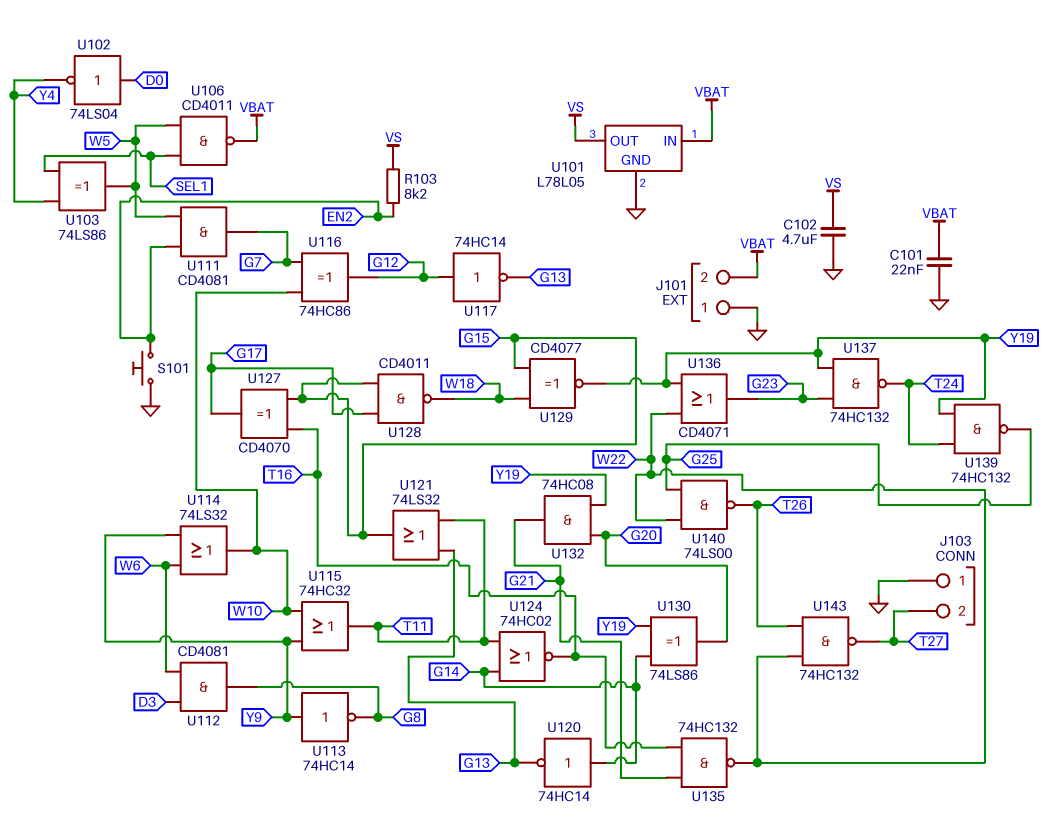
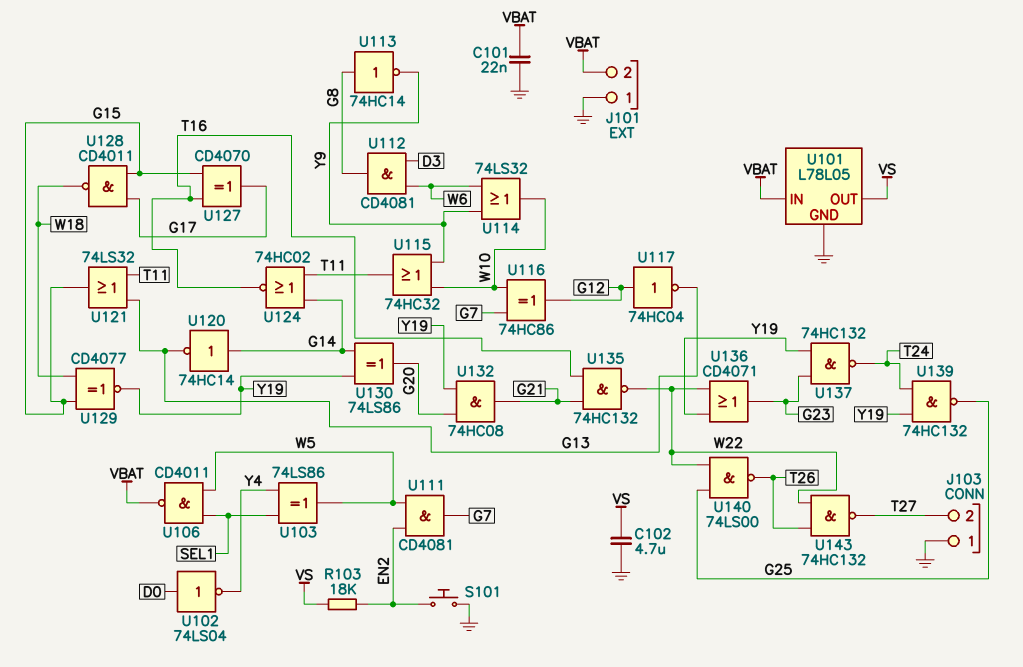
R103: 8.2k (EN2, VS) -> 18k (EN2, VS)
U113: NOT 74HC14 (in Y9, out G8) -> NOT 74HC14 (in G8, out Y9)
U117: NOT 74HC14 (in G12, out G13) -> NOT 74HC04 (in G12, out G13)

